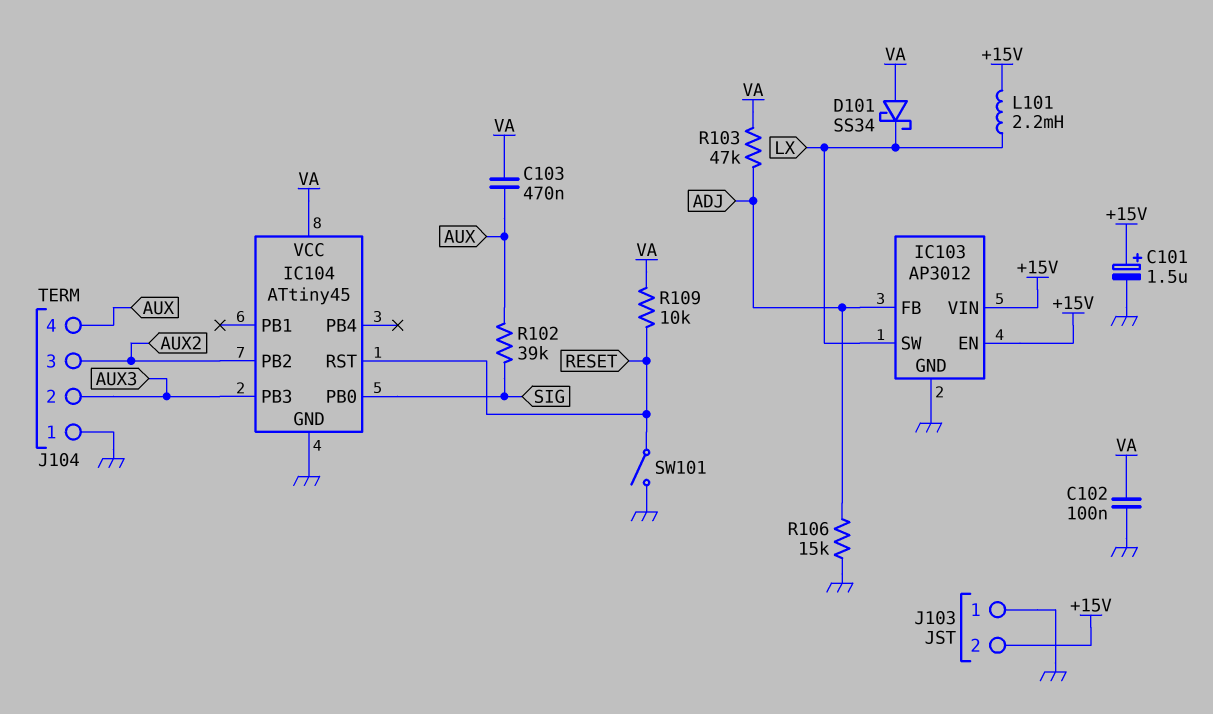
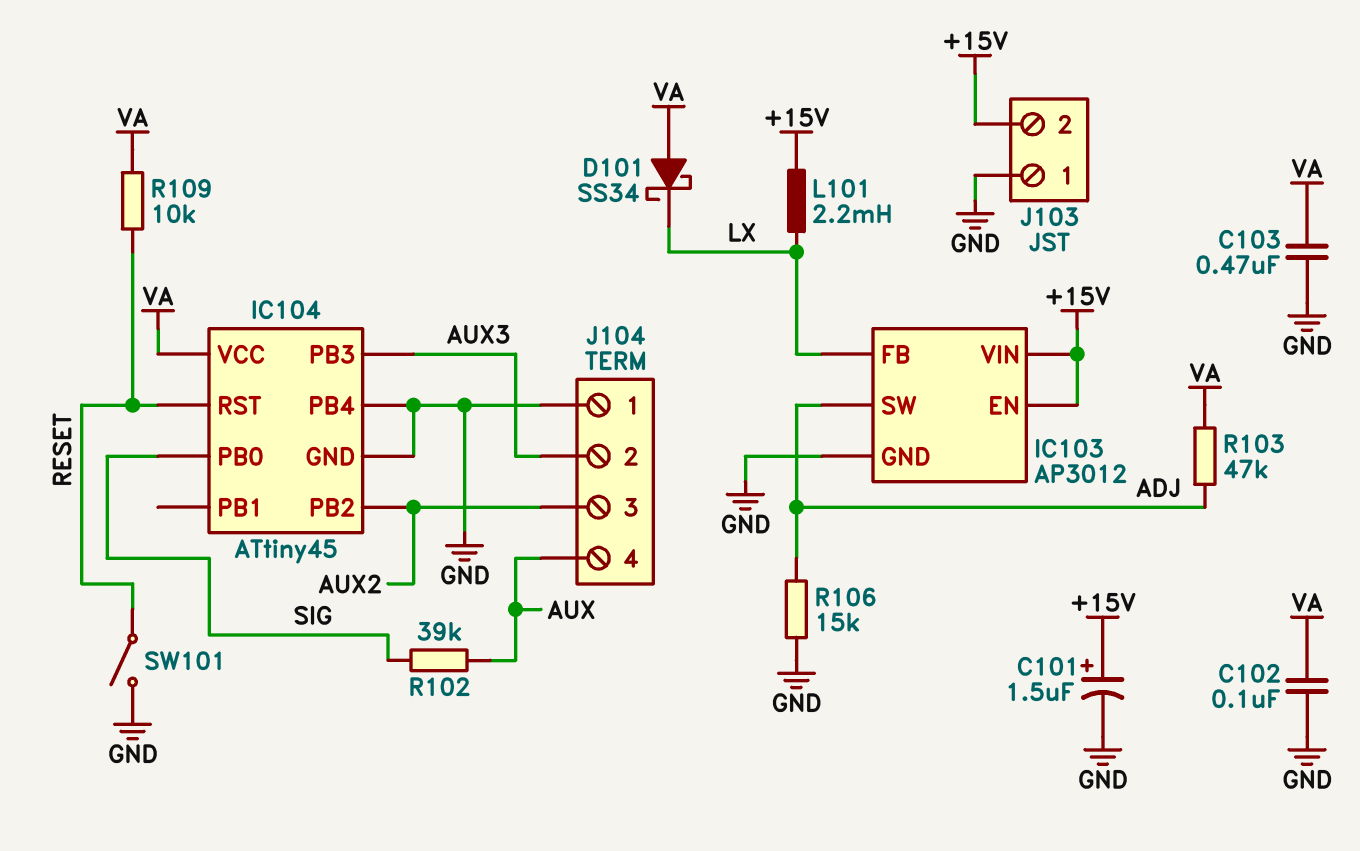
C103: 470nF (AUX, VA) -> 470nF (GND, VA)
IC103 pin FB: ADJ -> LX
IC103 pin SW: LX -> ADJ
IC104 pin PB4: none -> GND

